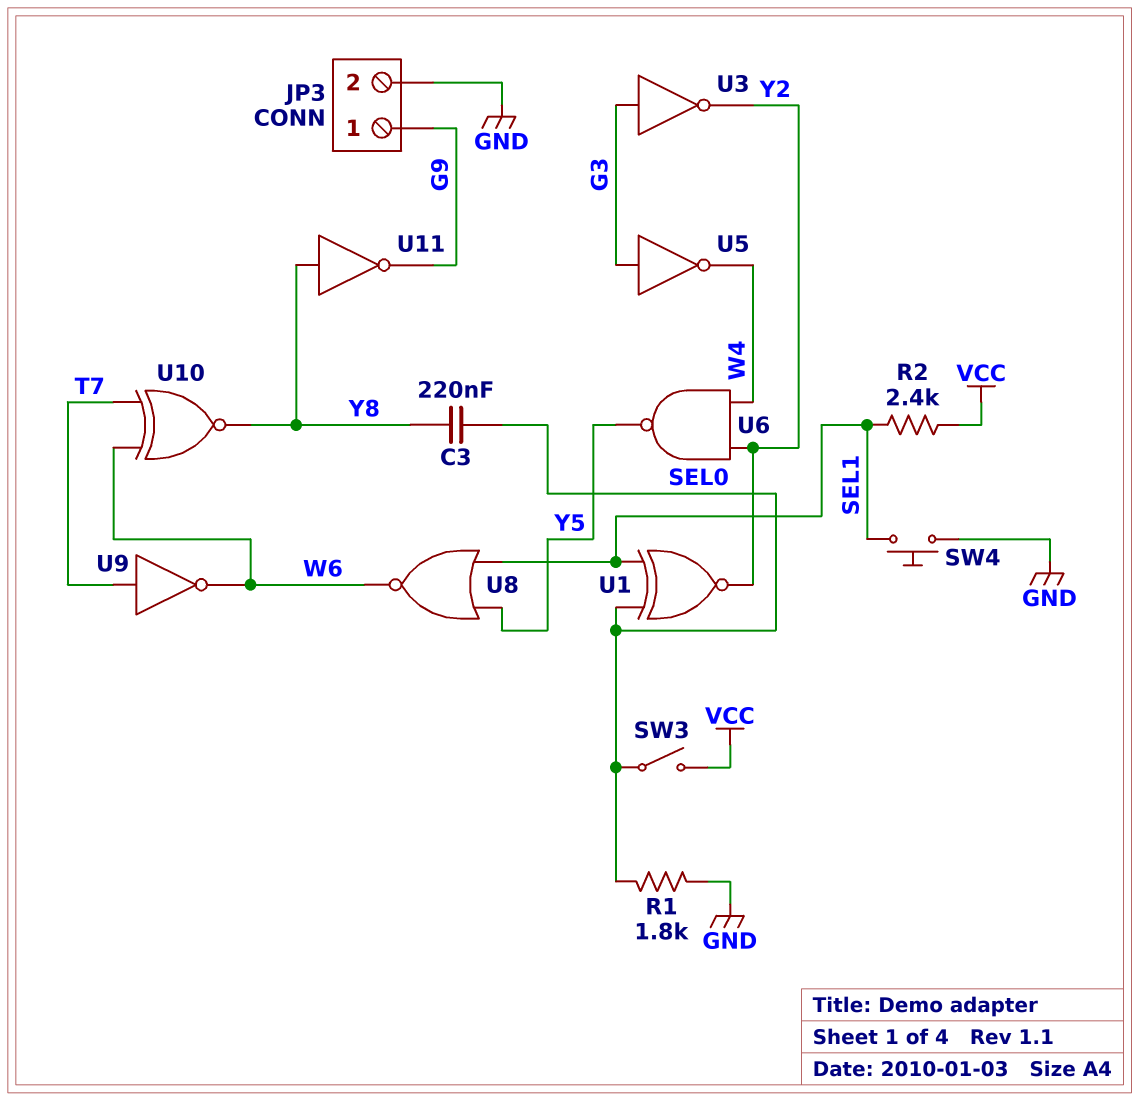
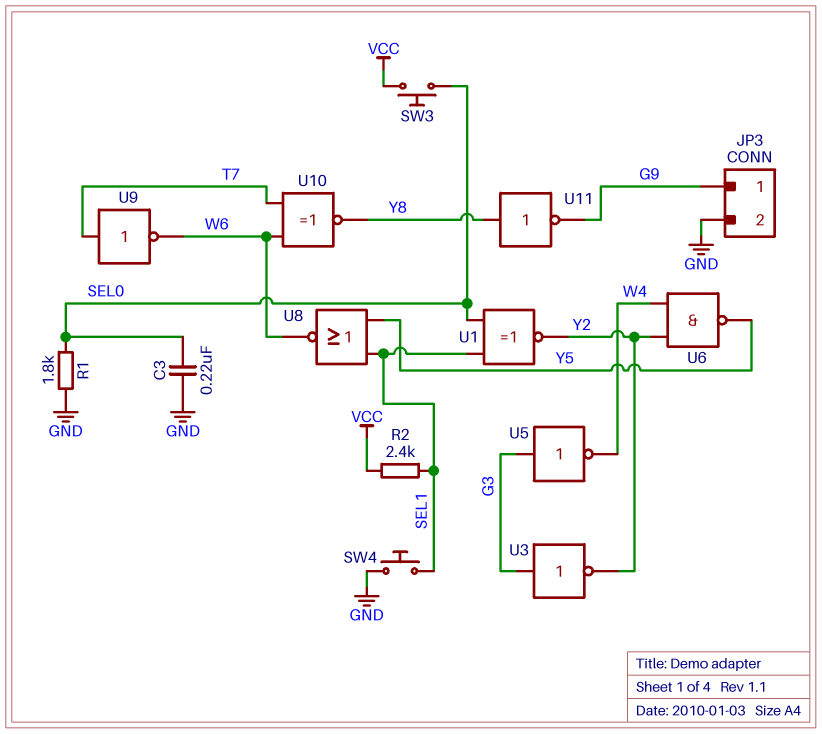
C3: 220nF (SEL0, Y8) -> 220nF (GND, SEL0)
SW3: switch (SEL0, VCC) -> button (SEL0, VCC)

